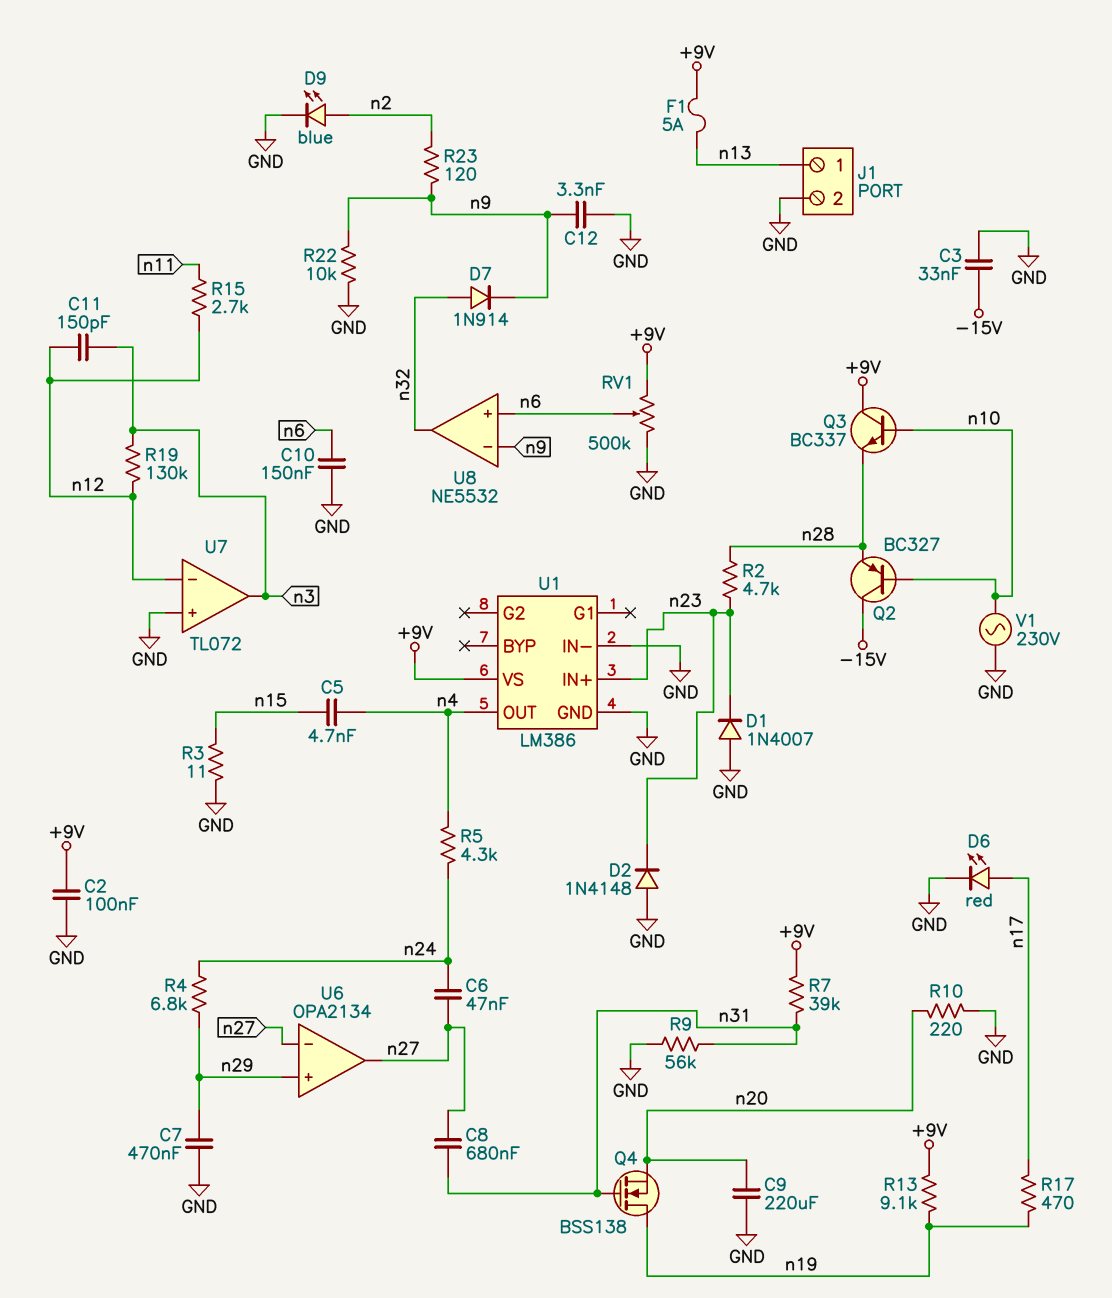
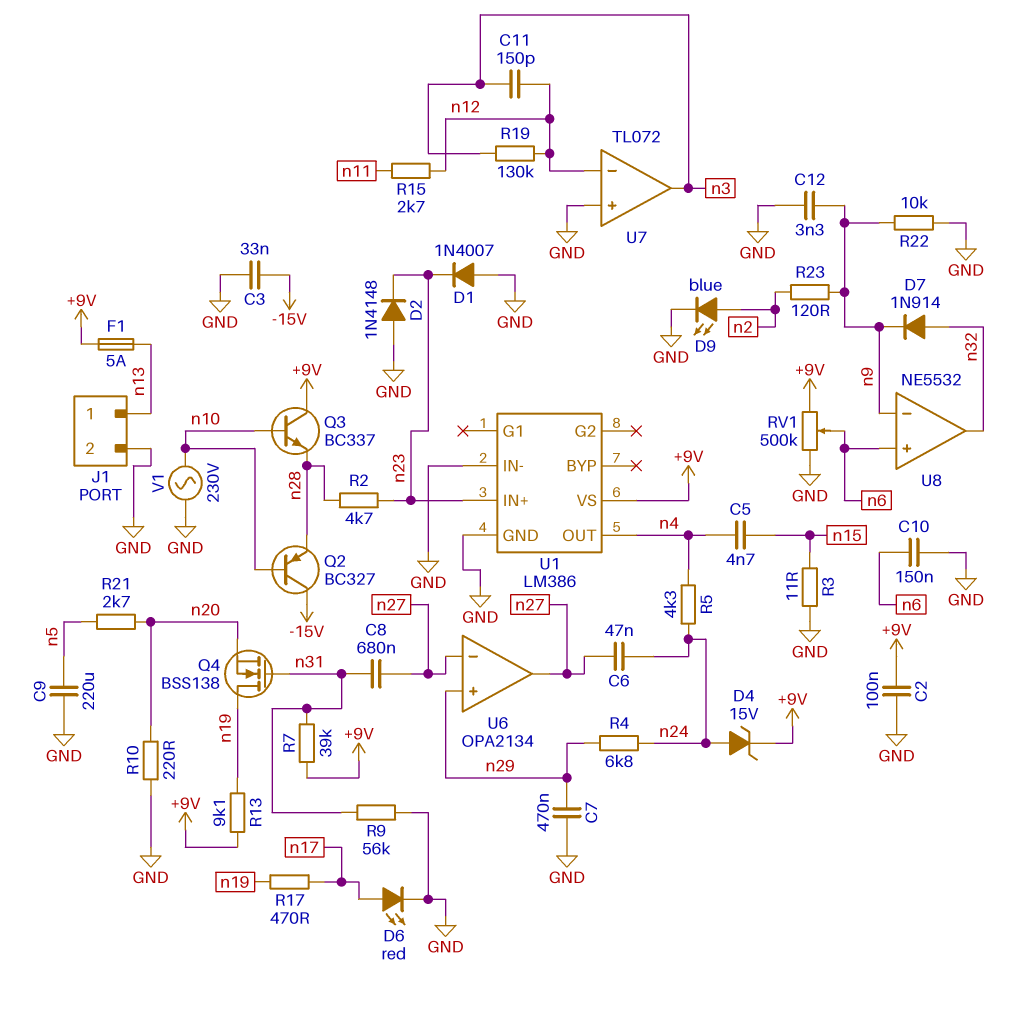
C9: 220uF (GND, n20) -> 220uF (GND, n5)
D4: none -> zener 15V (A n24, K +9V)
R21: none -> 2.7k (n5, n20)

